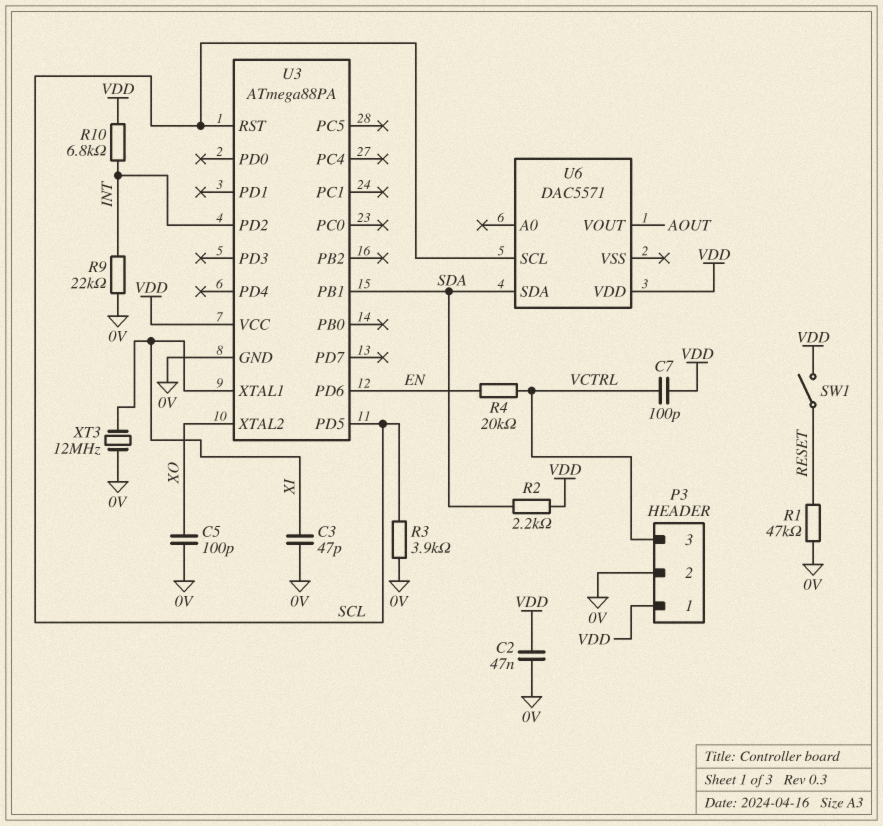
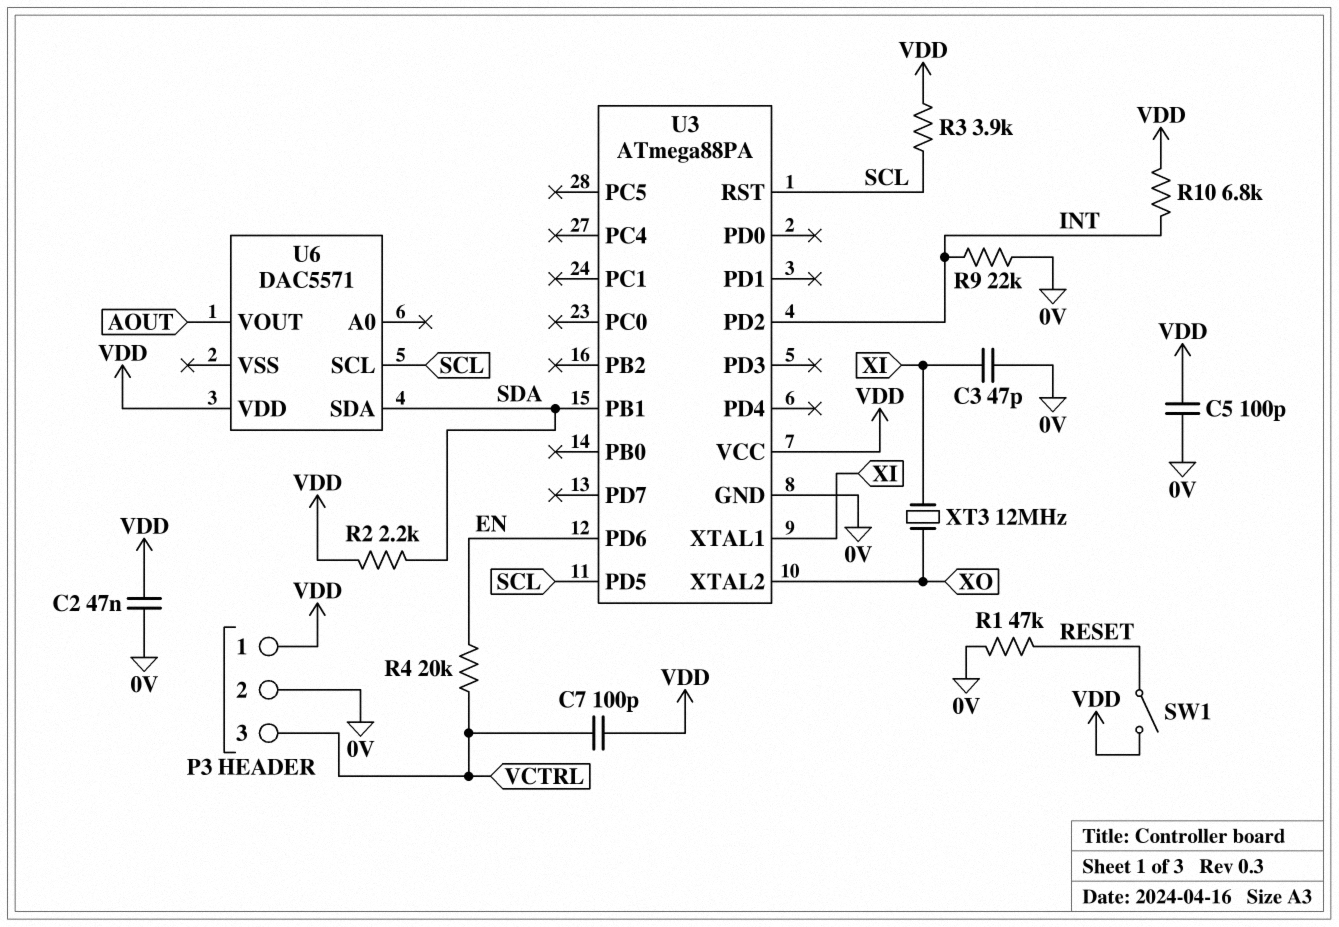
C5: 100pF (0V, XO) -> 100pF (0V, VDD)
R3: 3.9k (0V, SCL) -> 3.9k (SCL, VDD)
XT3: 12MHz (0V, XI) -> 12MHz (XI, XO)

